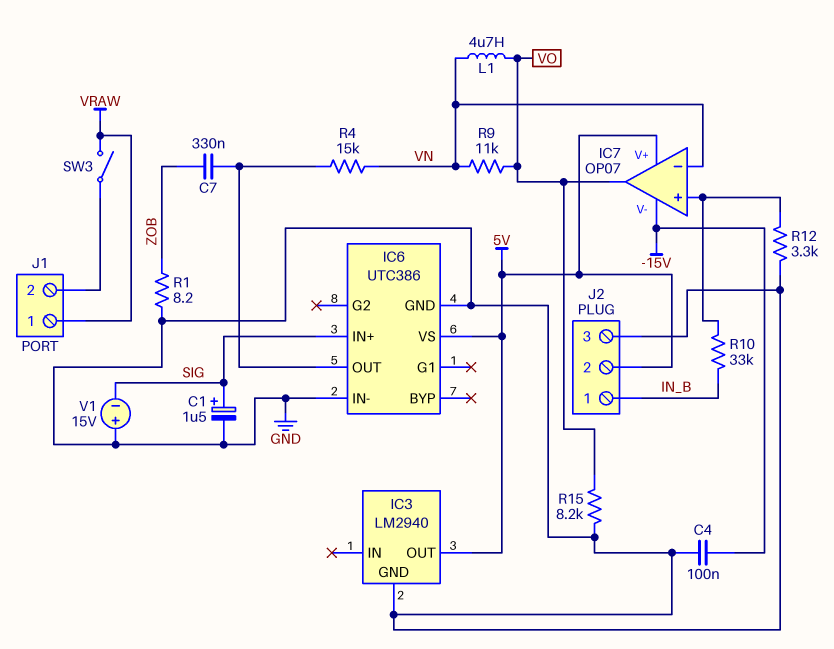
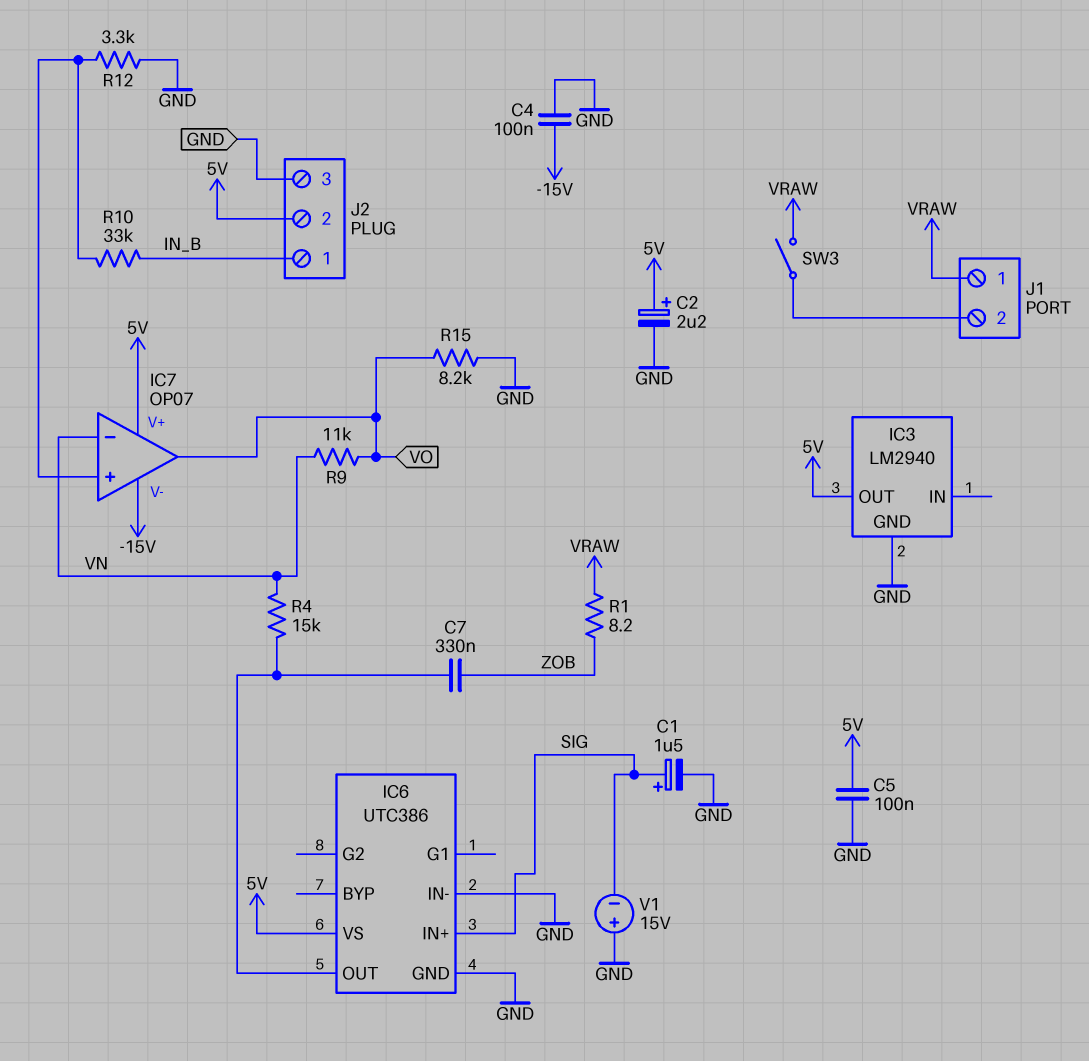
C2: none -> 2.2uF (plus 5V, minus GND)
C5: none -> 100nF (5V, GND)
L1: 4.7uH (VN, VO) -> none
R1: 8.2 (GND, ZOB) -> 8.2 (VRAW, ZOB)

